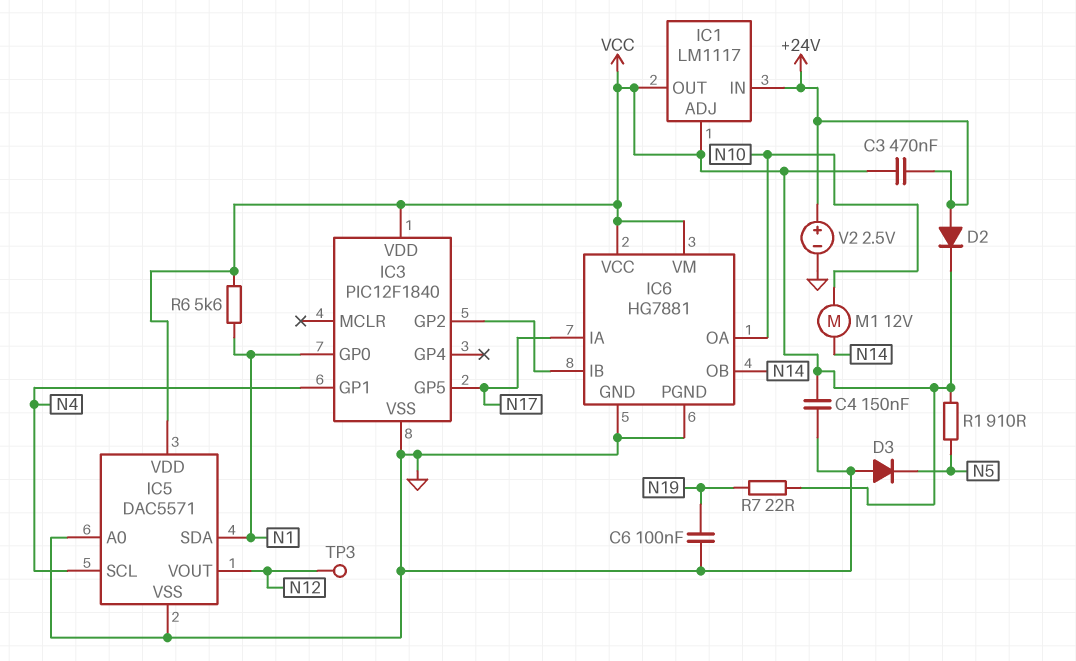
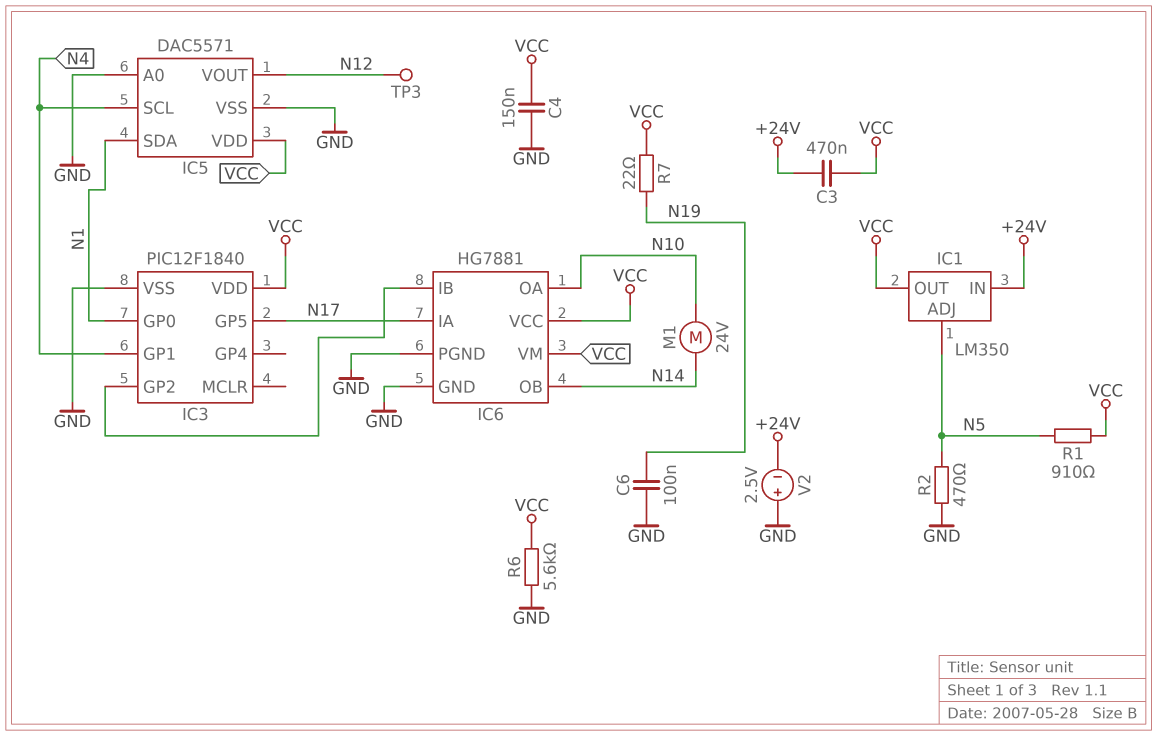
D2: diode (A +24V, K VCC) -> none
D3: diode (A GND, K N5) -> none
IC1: LM1117 -> LM350
IC1 pin ADJ: VCC -> N5
M1: motor 12V (N10, N14) -> motor 24V (N10, N14)
R2: none -> 470 (GND, N5)
R6: 5.6k (N1, VCC) -> 5.6k (GND, VCC)
V2: 2.5V (plus +24V, minus GND) -> 2.5V (plus GND, minus +24V)

